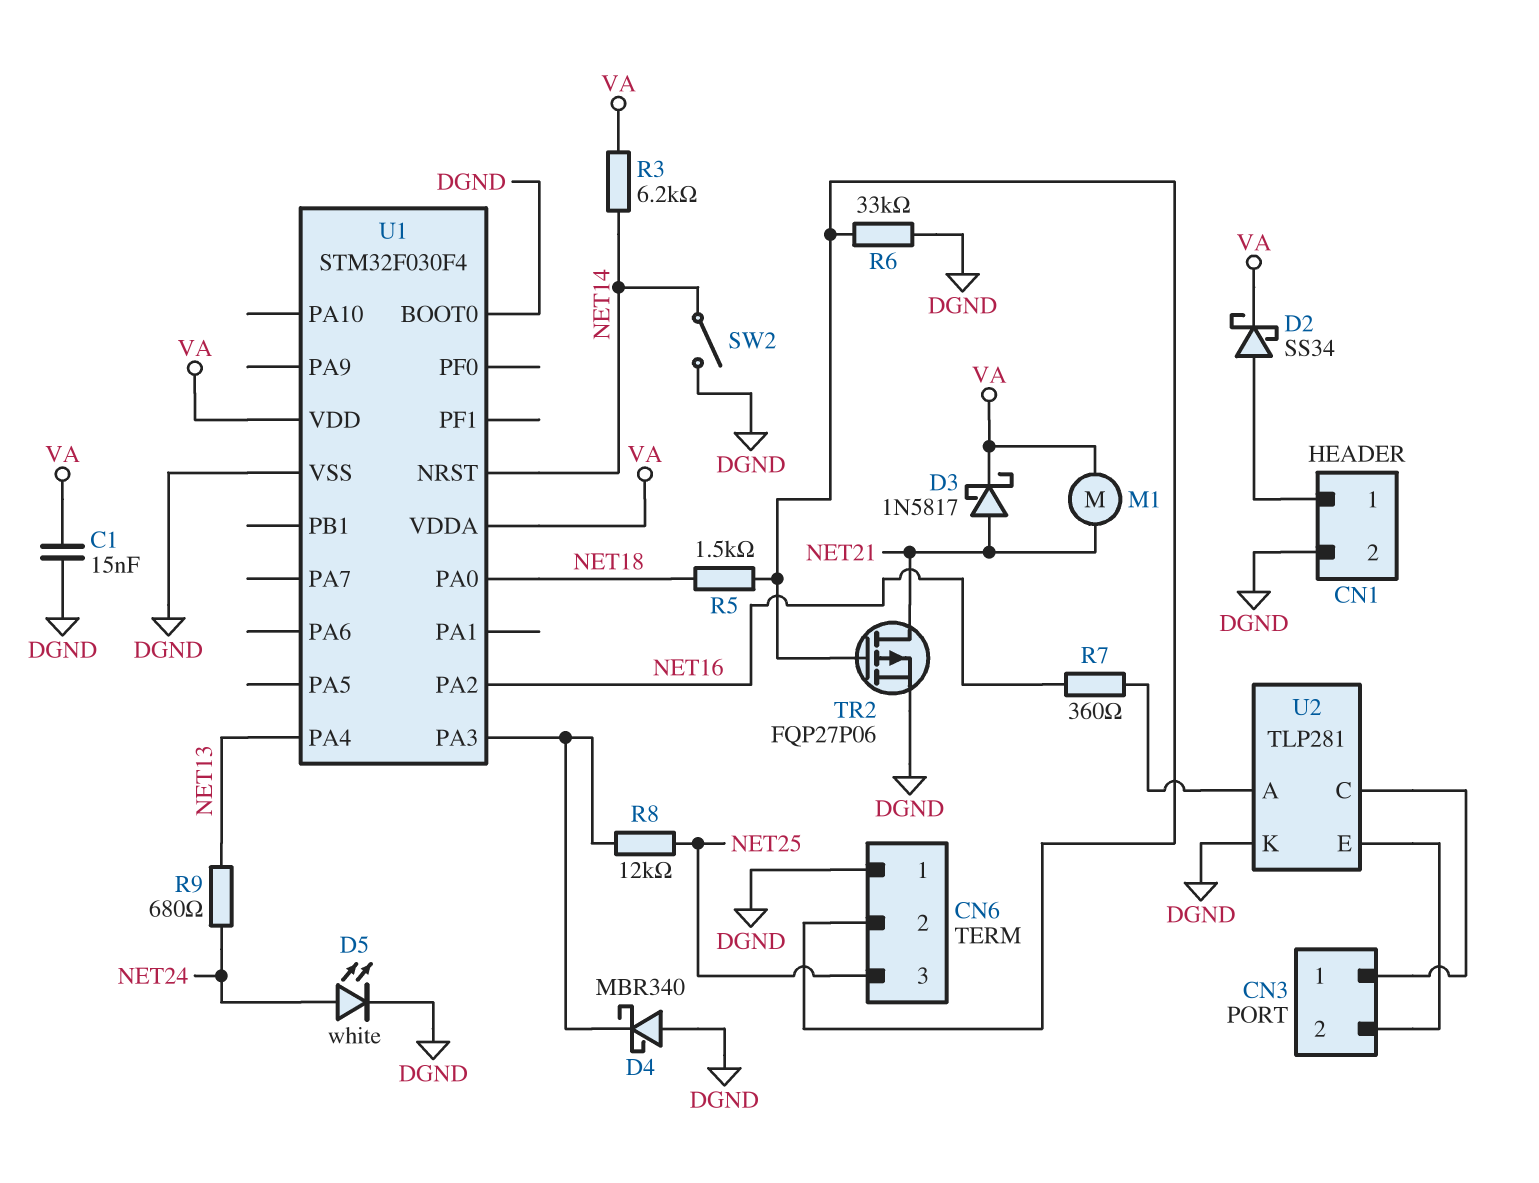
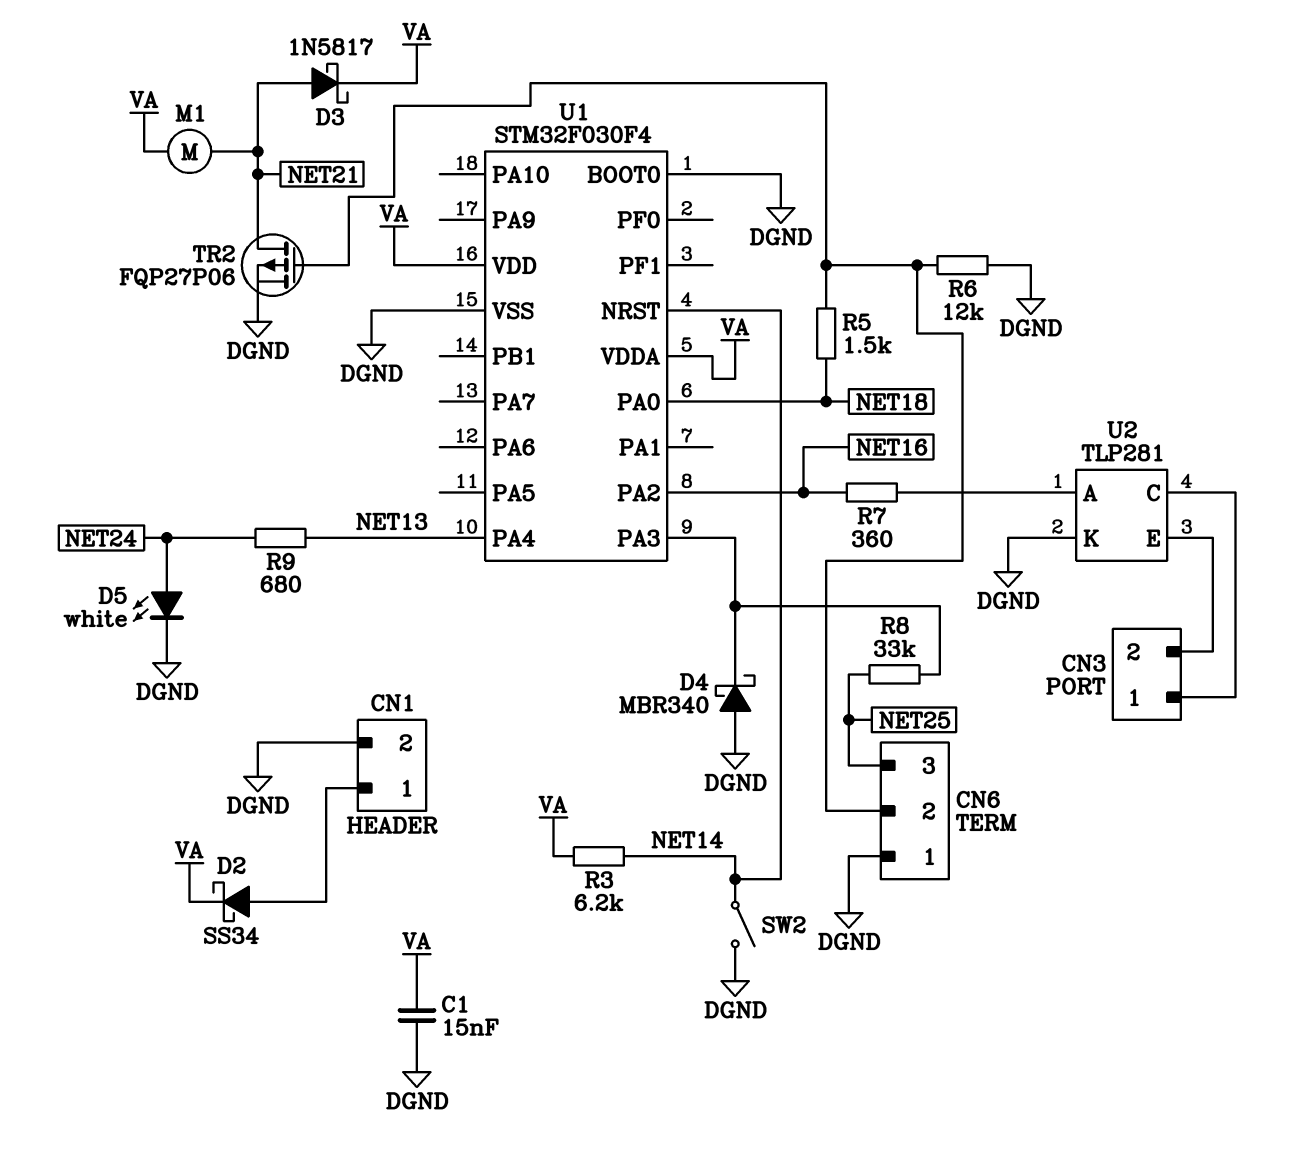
R6: 33k (CN6/2, DGND) -> 12k (CN6/2, DGND)
R8: 12k (NET25, U1/PA3) -> 33k (NET25, U1/PA3)

